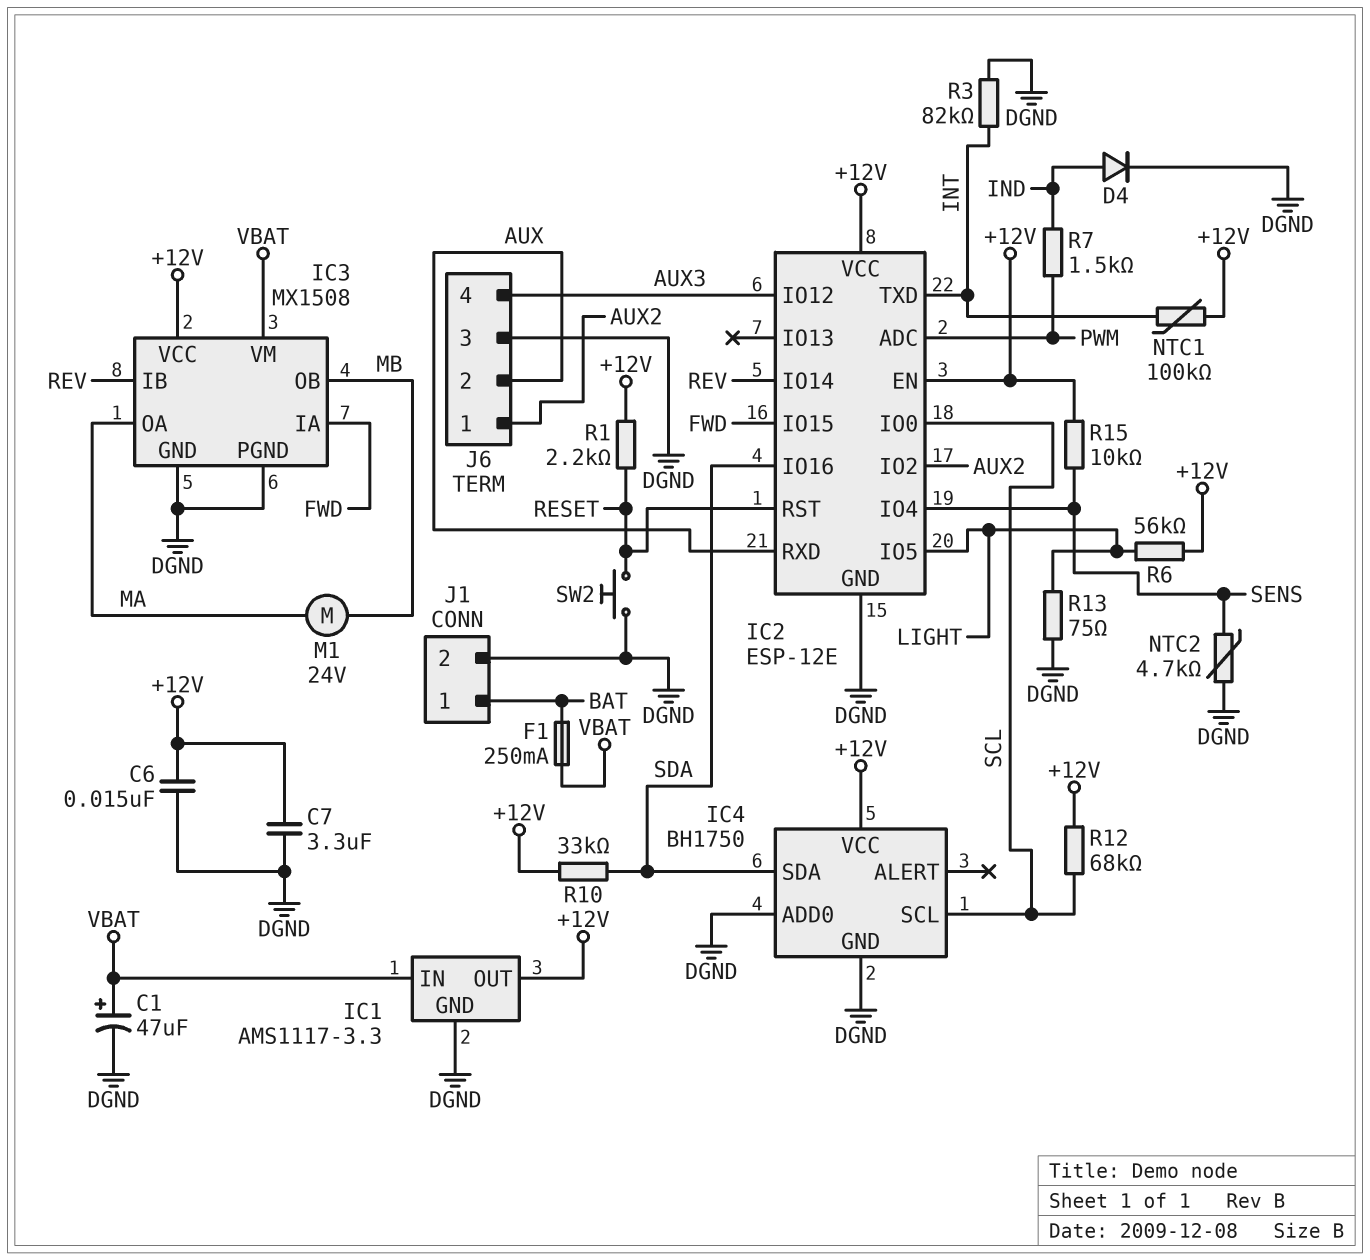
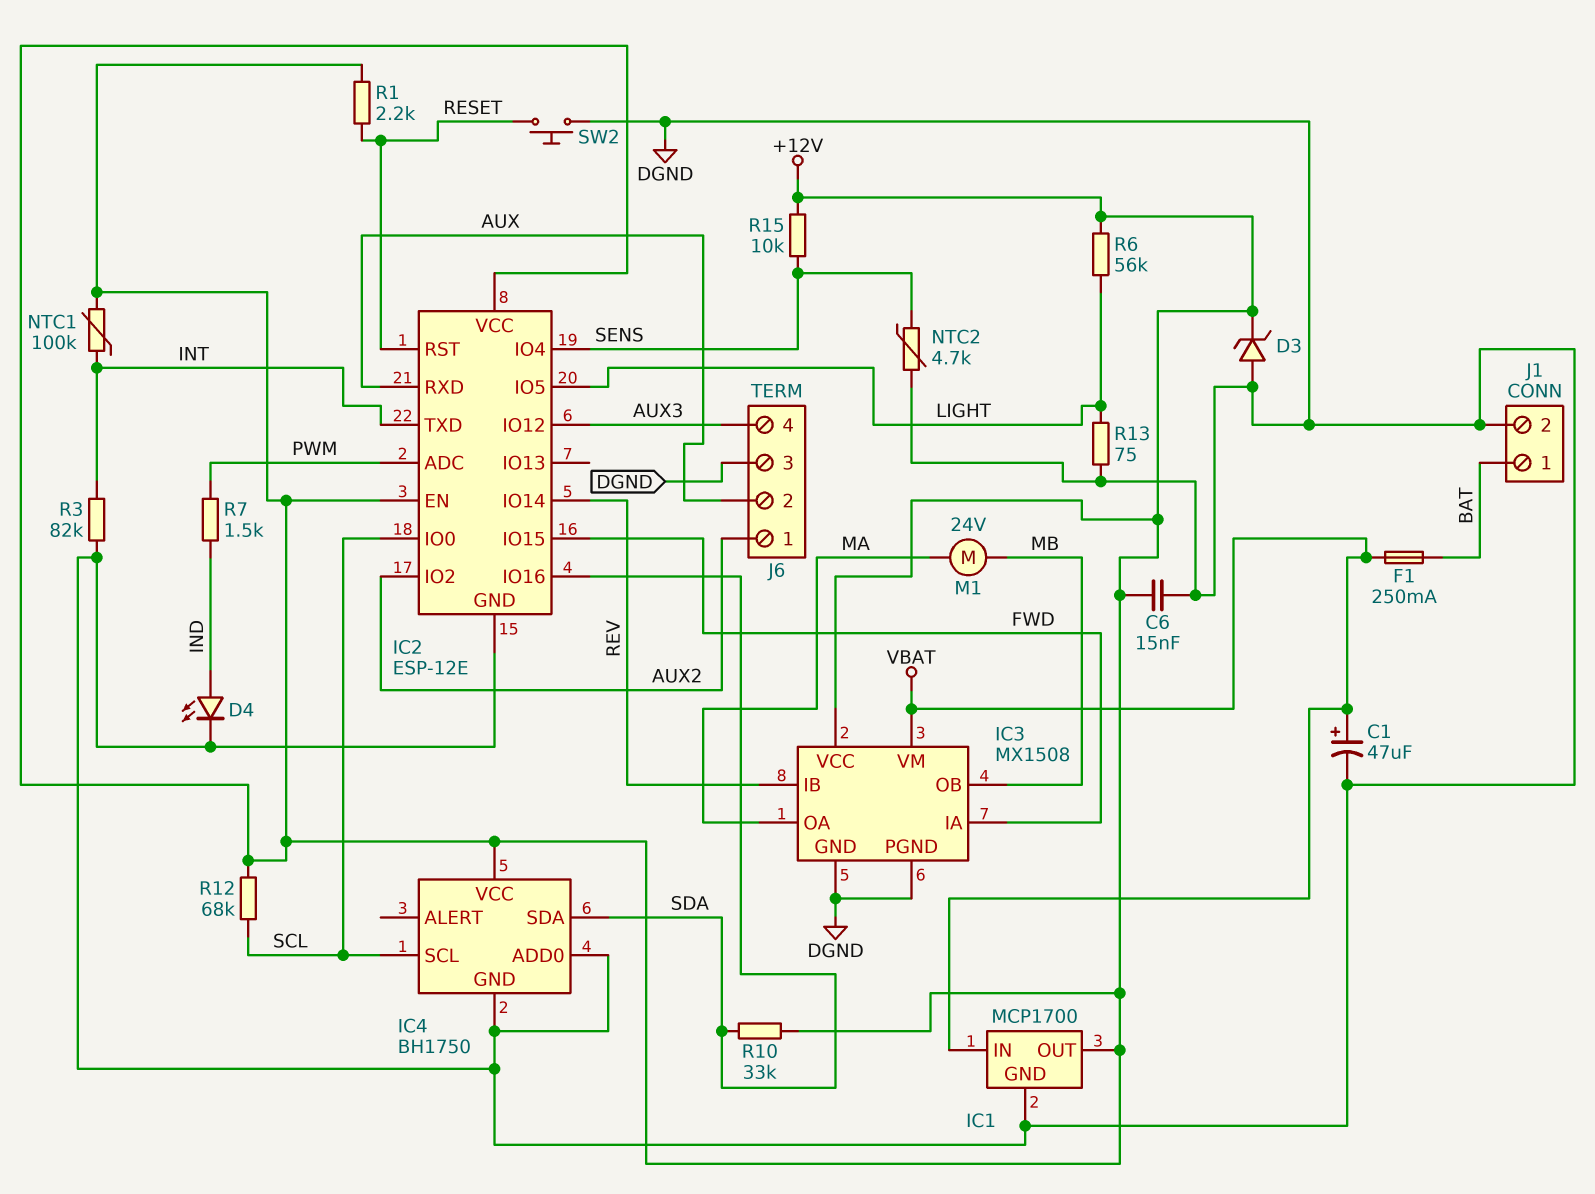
C7: 3.3uF (+12V, DGND) -> none
D3: none -> zener (A DGND, K +12V)
D4: diode (A IND, K DGND) -> LED (A IND, K DGND)
IC1: AMS1117-3.3 -> MCP1700

